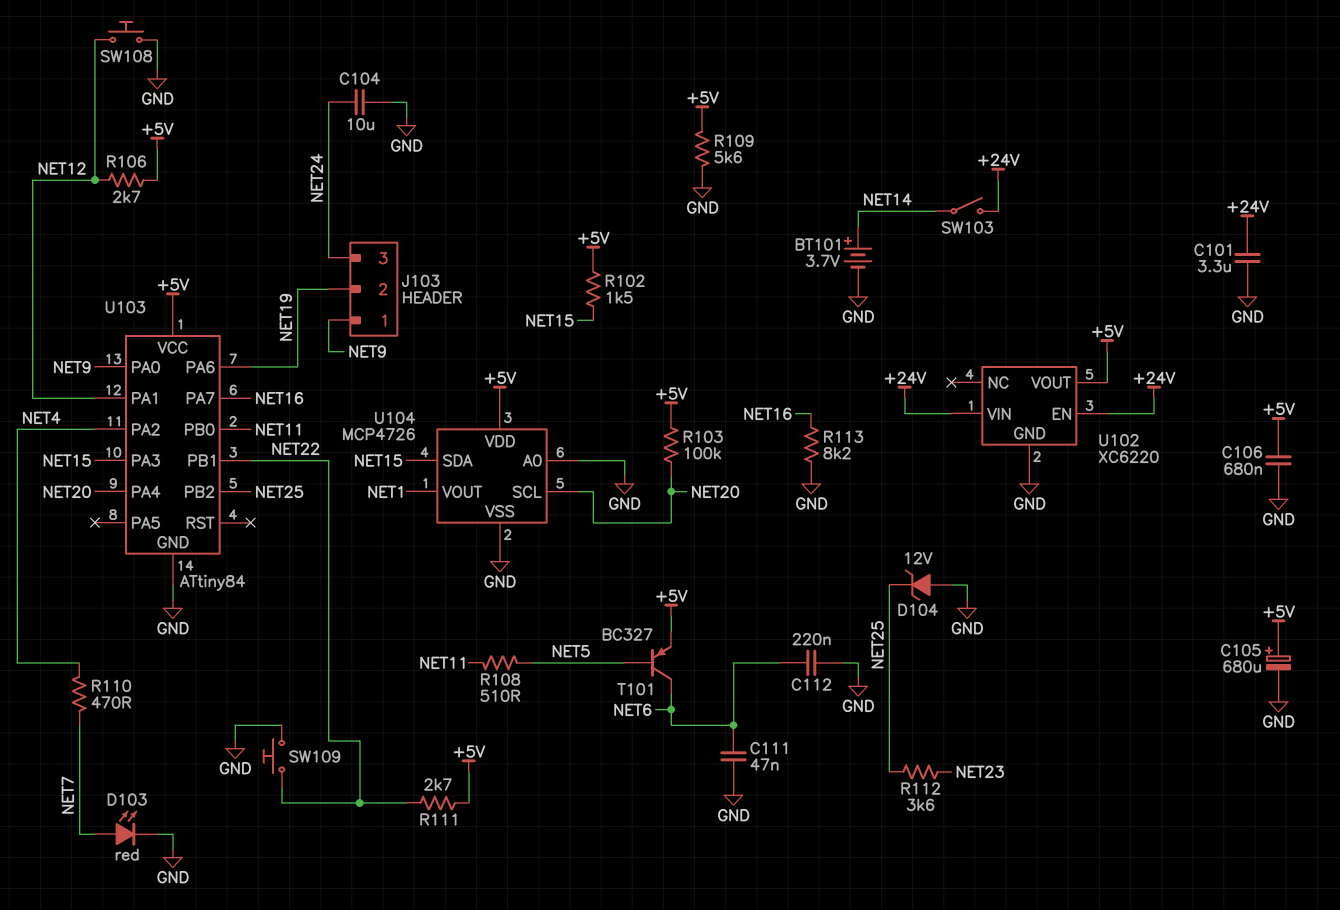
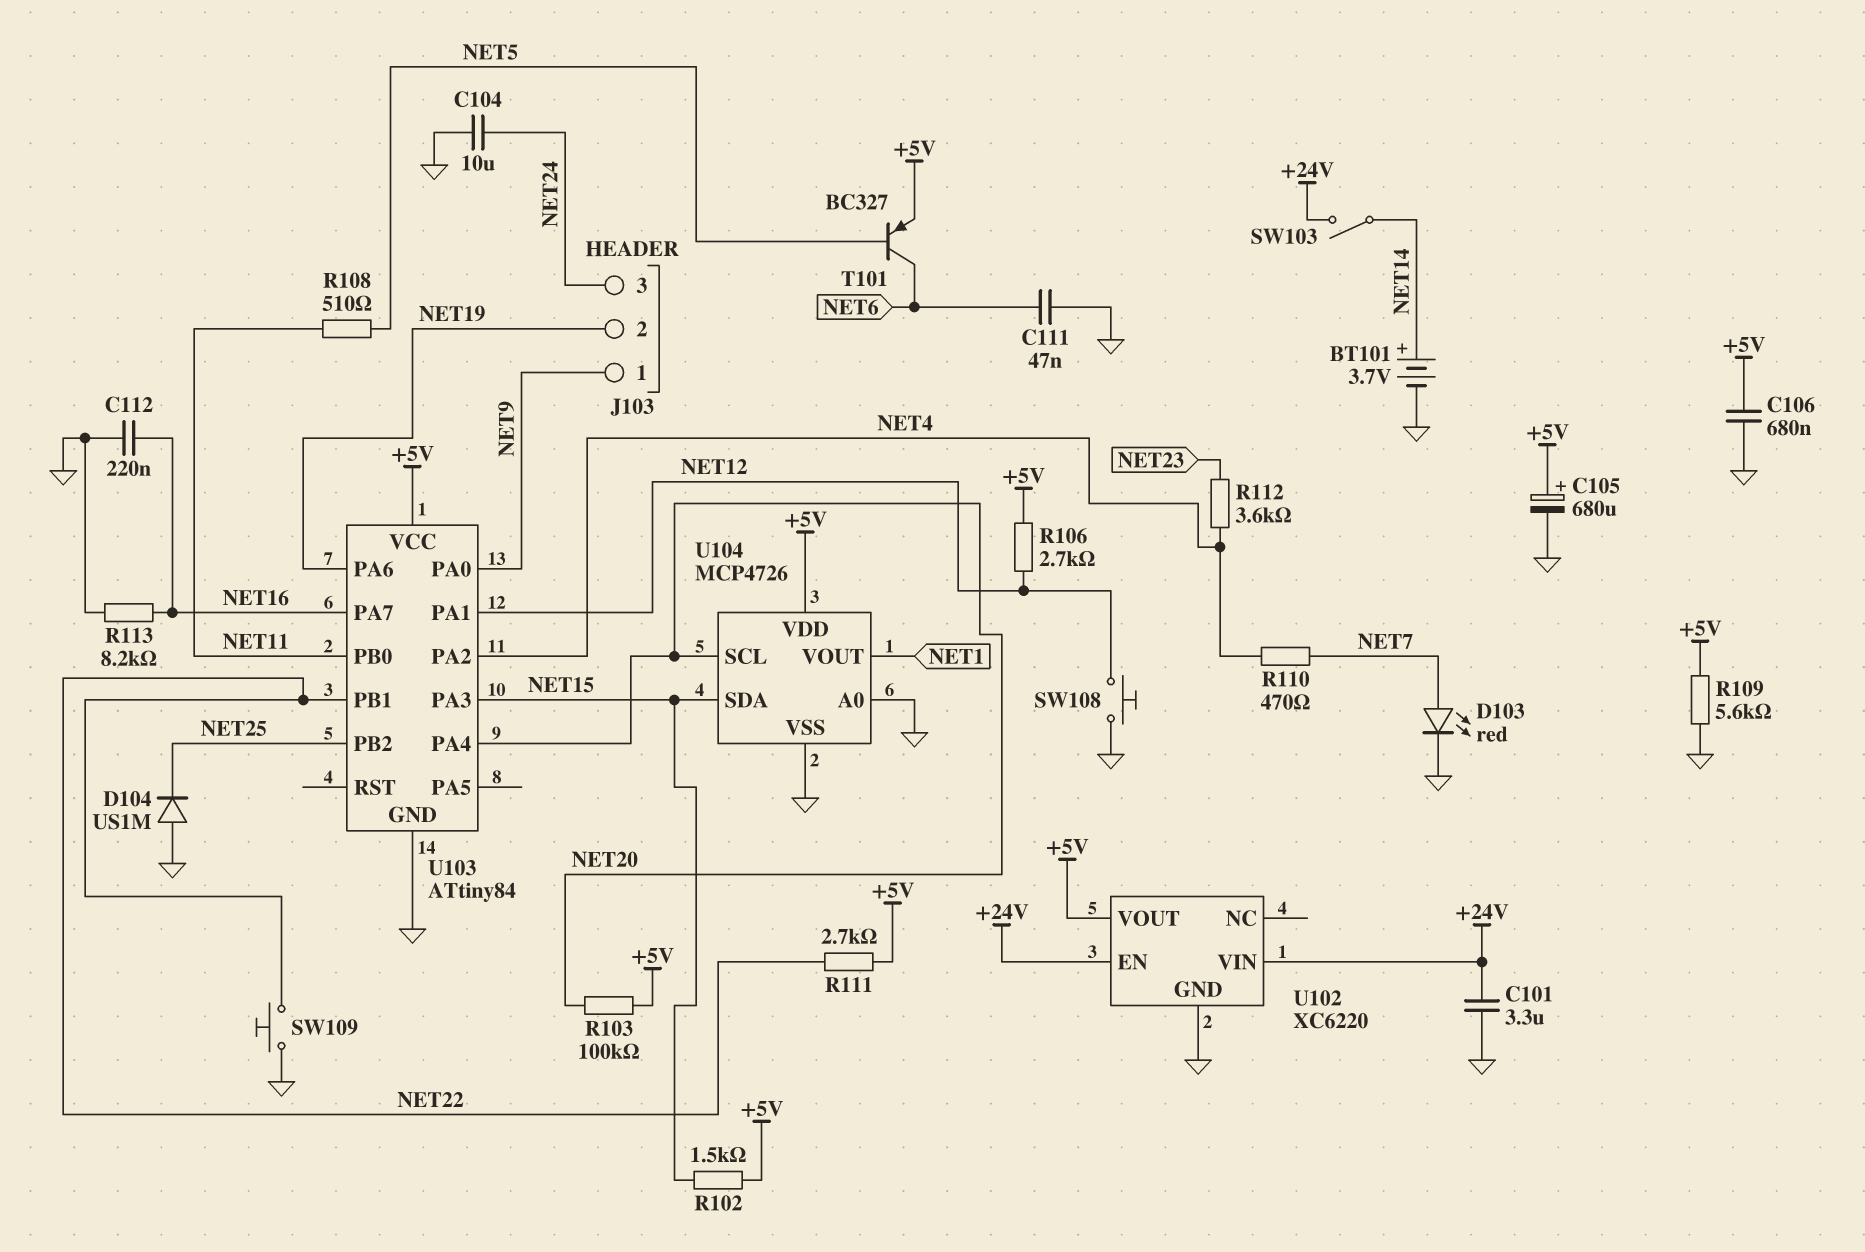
C112: 220nF (GND, NET6) -> 220nF (GND, NET16)
D104: zener 12V (A GND, K NET25) -> diode US1M (A GND, K NET25)
R112: 3.6k (NET23, NET25) -> 3.6k (NET4, NET23)

